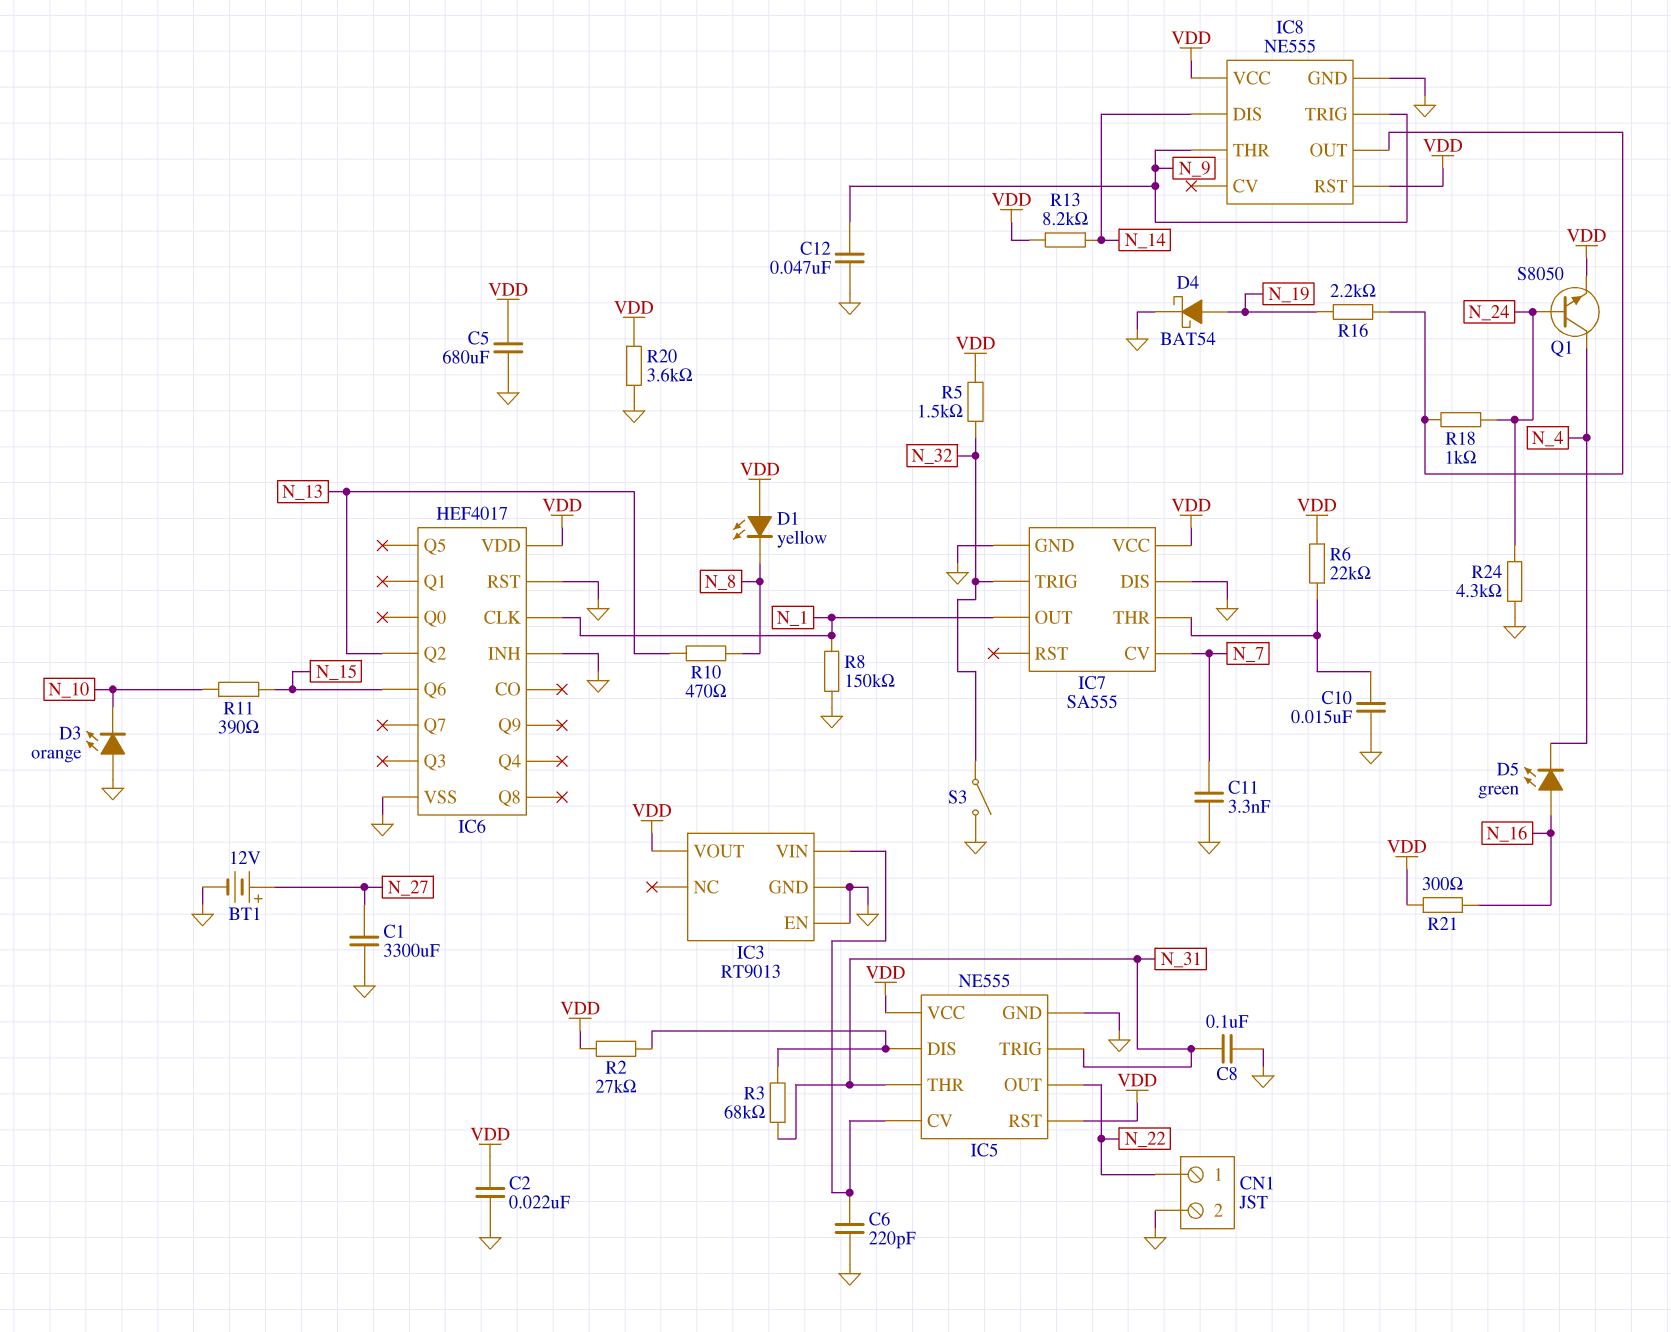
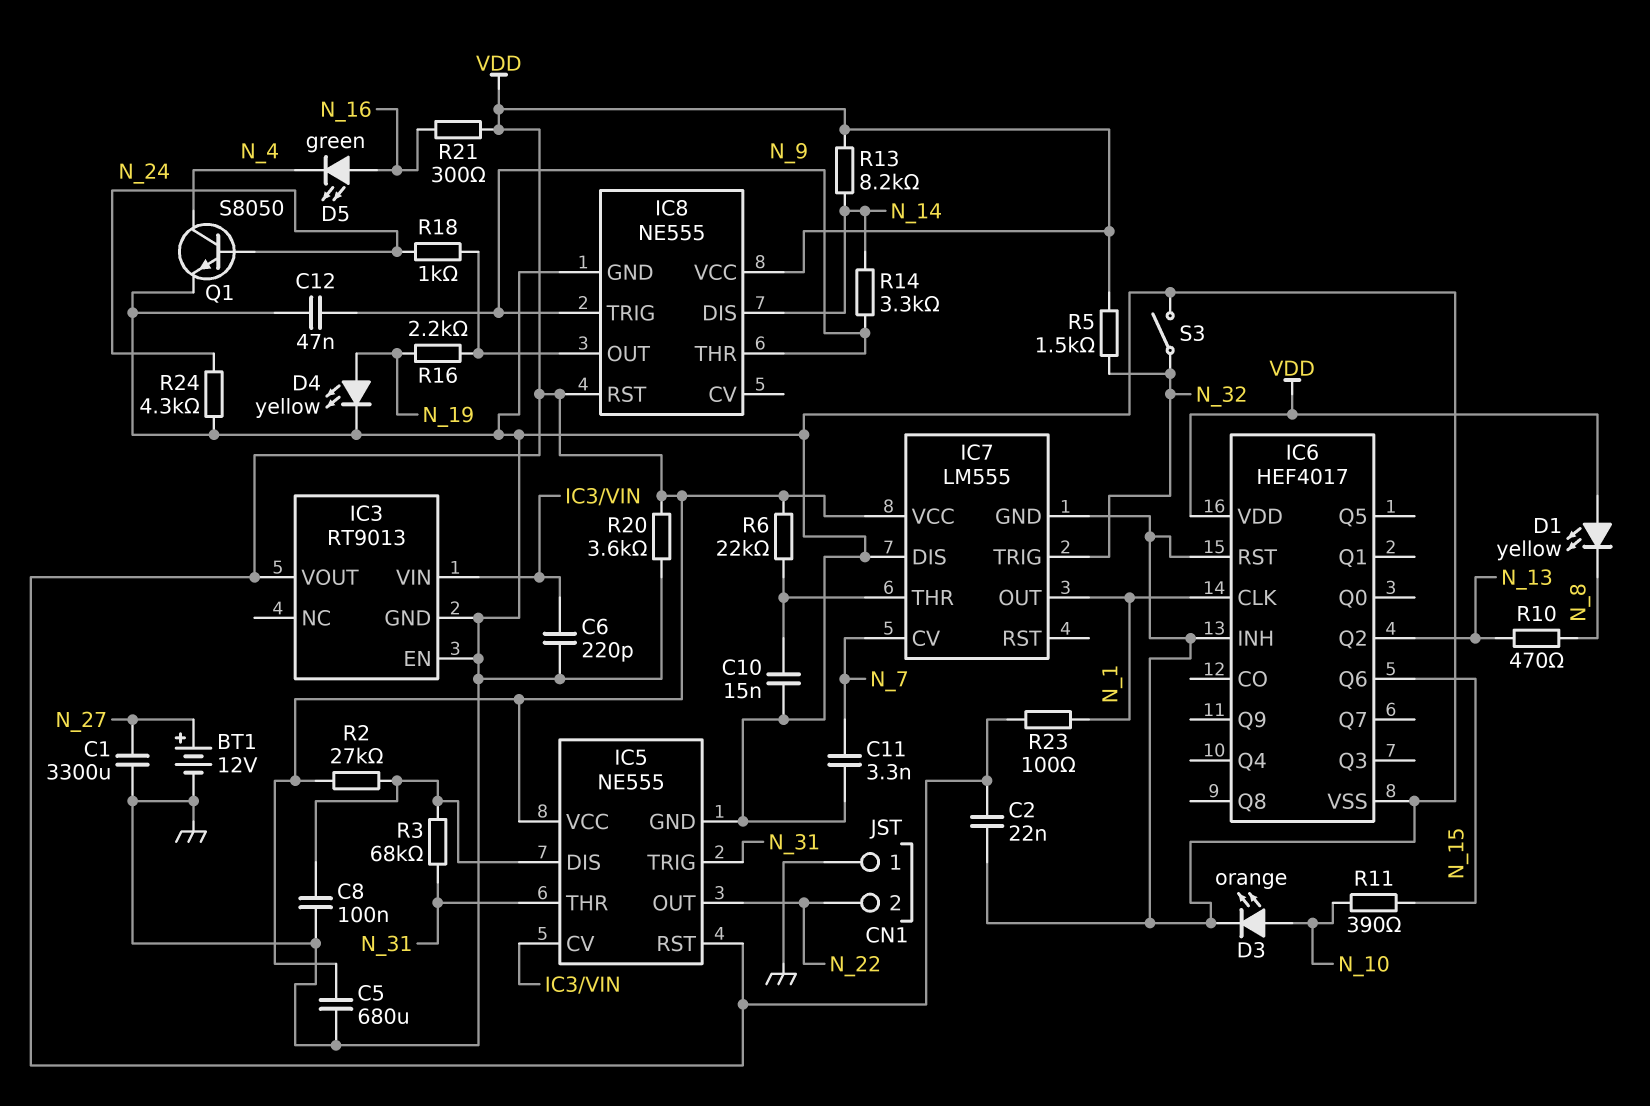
C8: 100nF (GND, N_31) -> 100nF (GND, IC5/DIS)
CN1 pin 1: N_22 -> GND
CN1 pin 2: GND -> N_22
D3: LED orange (A GND, K N_10) -> LED orange (A N_10, K GND)
D4: schottky BAT54 (A N_19, K GND) -> LED yellow (A N_19, K GND)
IC7: SA555 -> LM555
Q1: NPN S8050 (B N_24, C N_4, E VDD) -> NPN S8050 (B N_24, C N_4, E GND)
R8: 150k (GND, N_1) -> none
R14: none -> 3.3k (N_9, N_14)
R23: none -> 100 (N_1, VDD)

